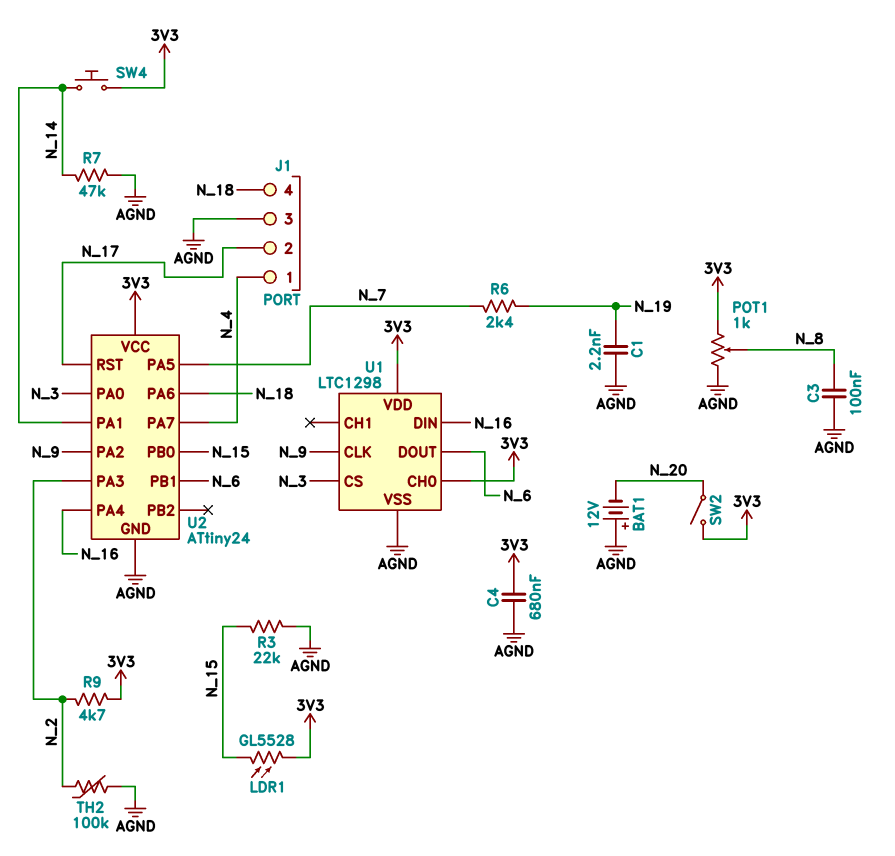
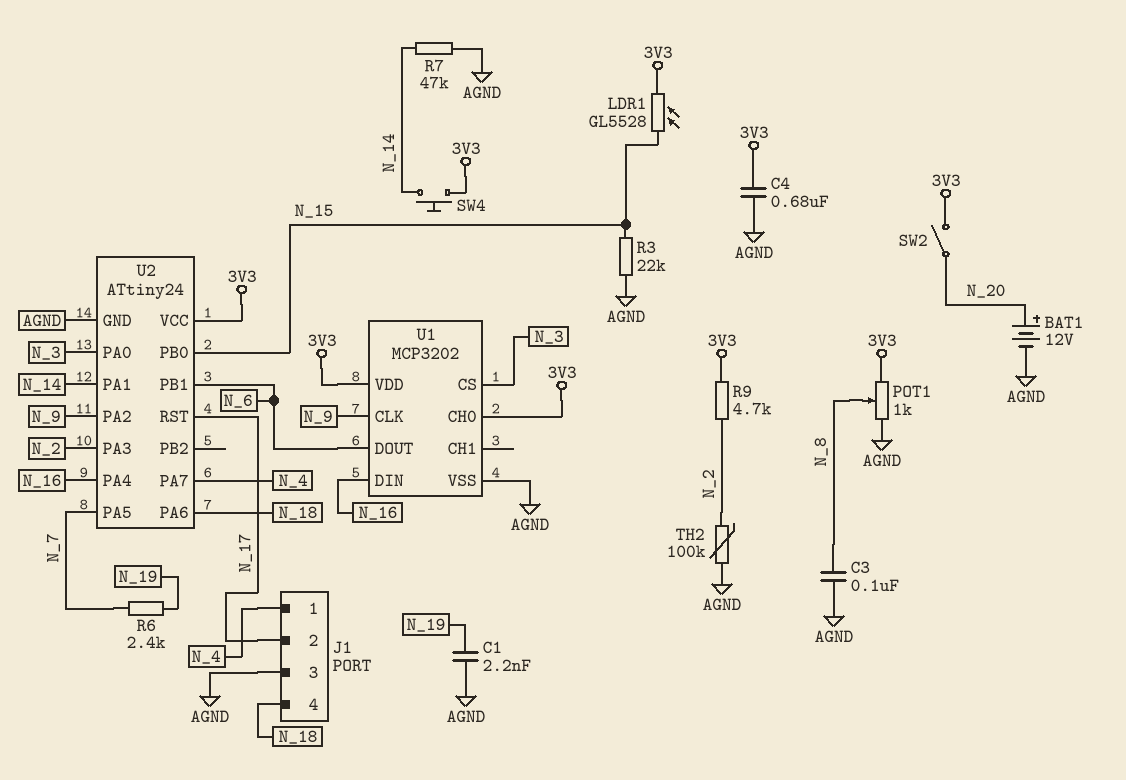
BAT1: 12V (plus AGND, minus N_20) -> 12V (plus N_20, minus AGND)
U1: LTC1298 -> MCP3202

